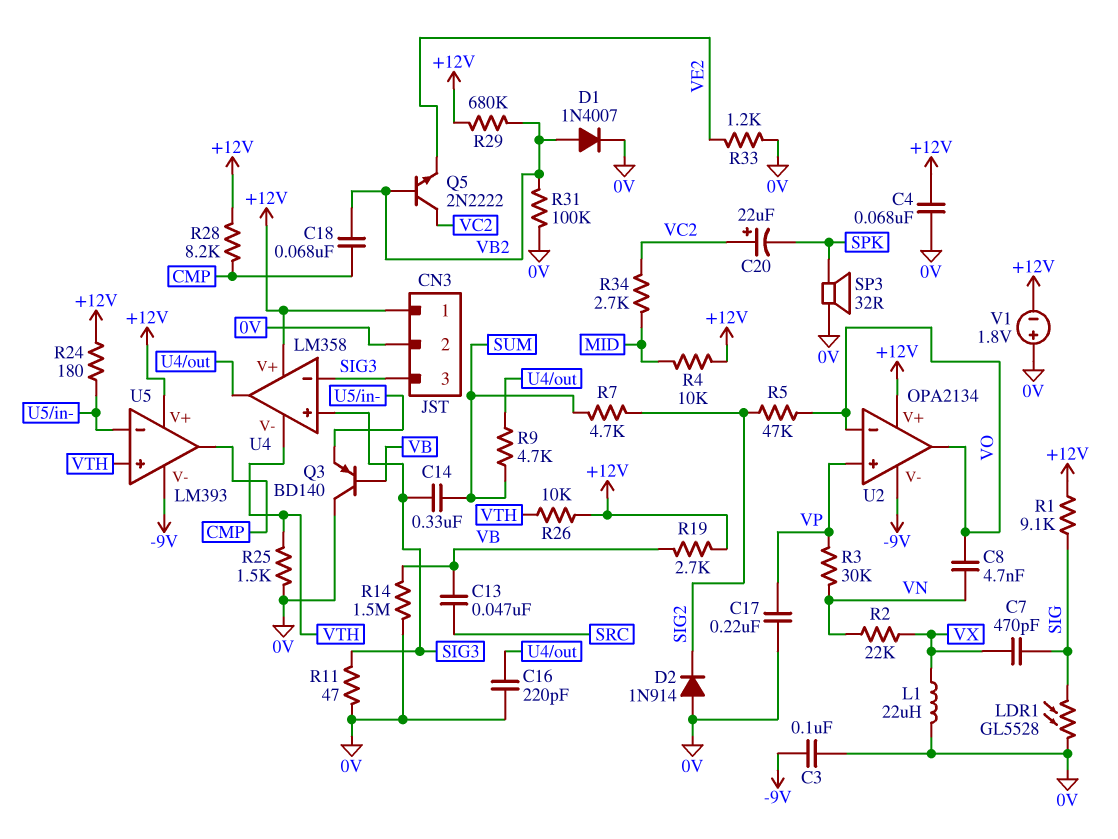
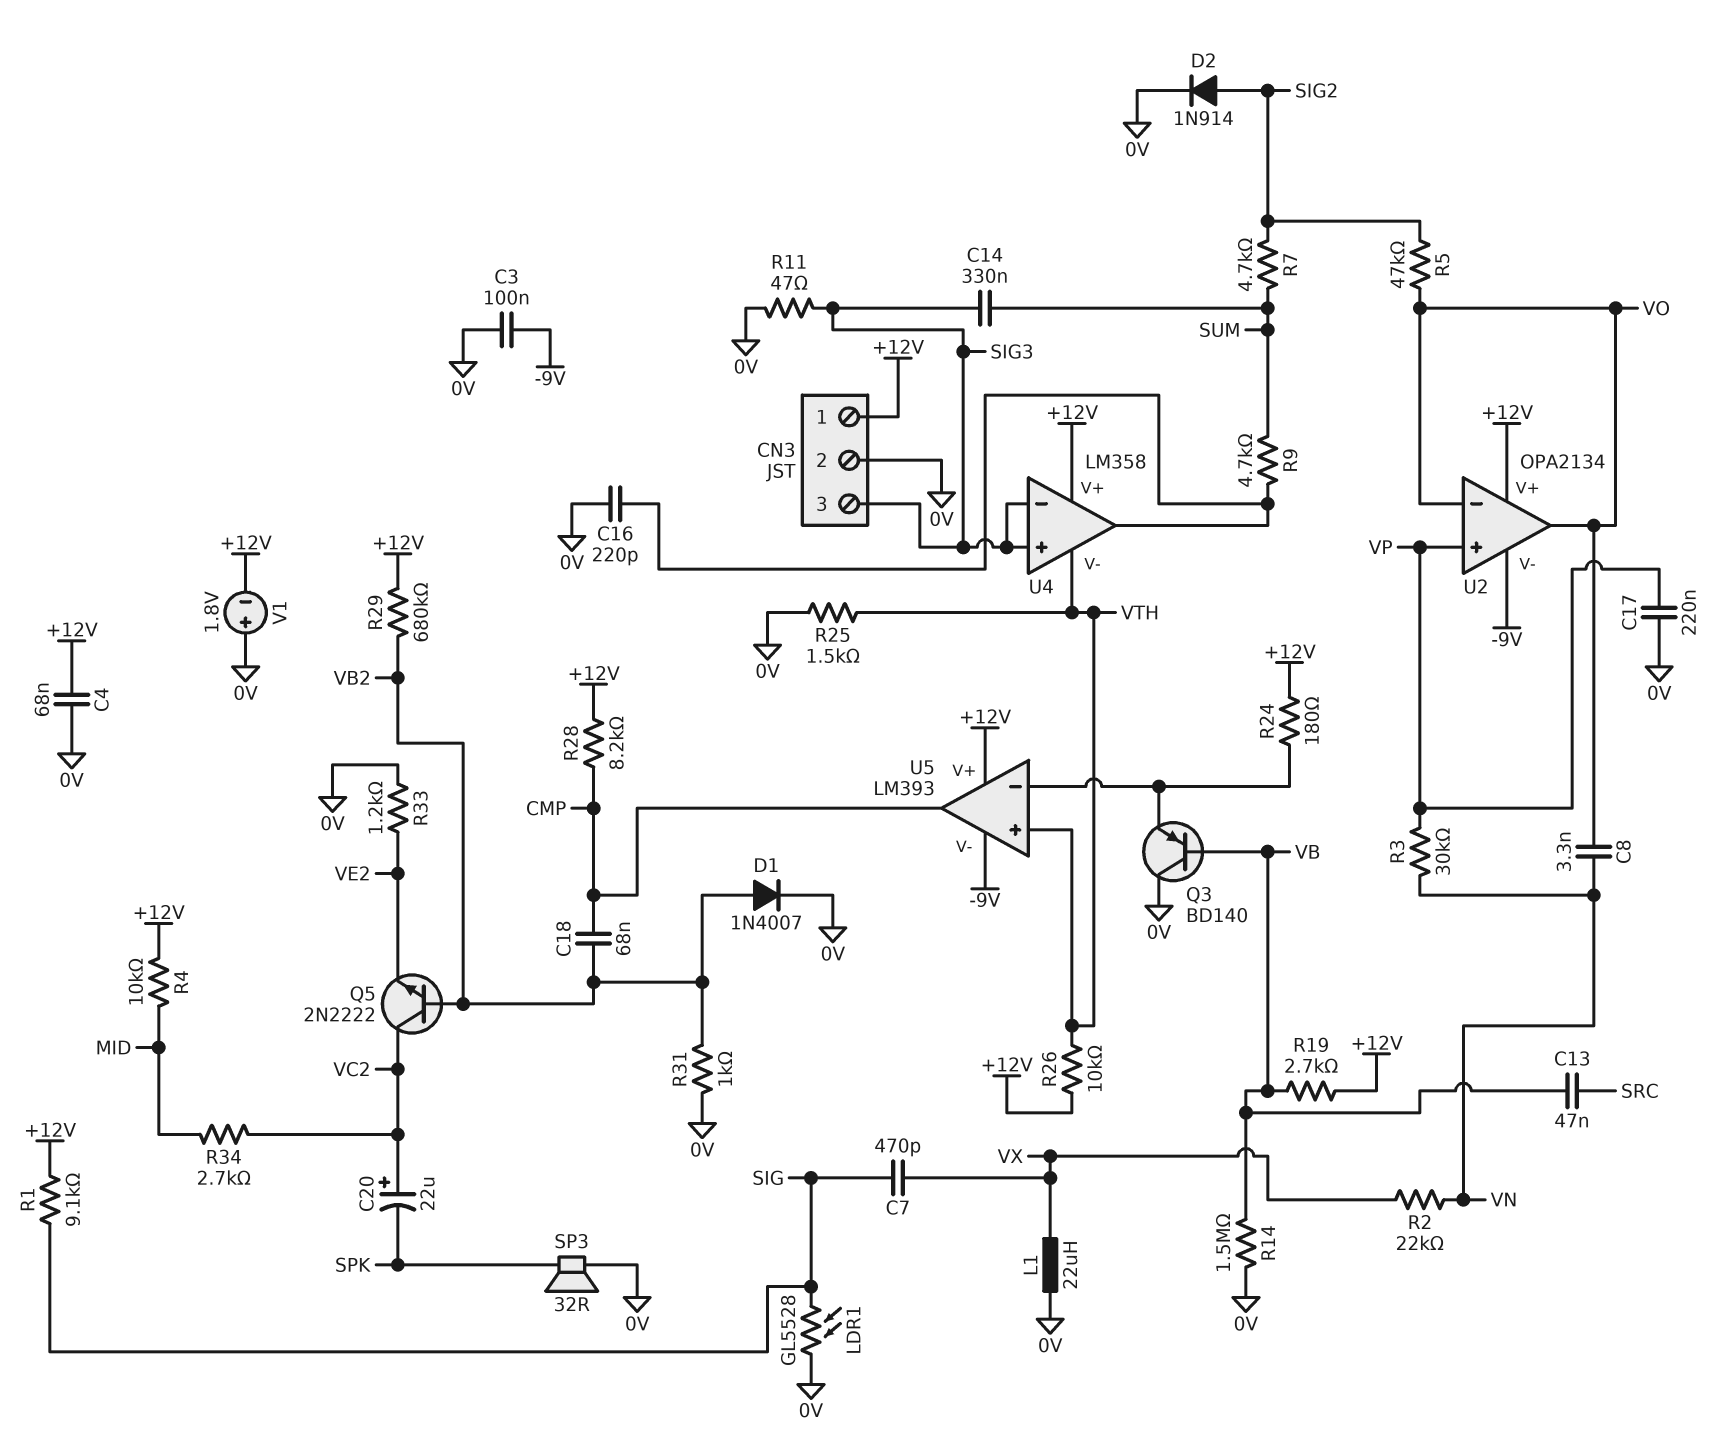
C8: 4.7nF (VN, VO) -> 3.3nF (VN, VO)
D2: diode 1N914 (A 0V, K SIG2) -> diode 1N914 (A SIG2, K 0V)
R31: 100k (0V, VB2) -> 1k (0V, VB2)

